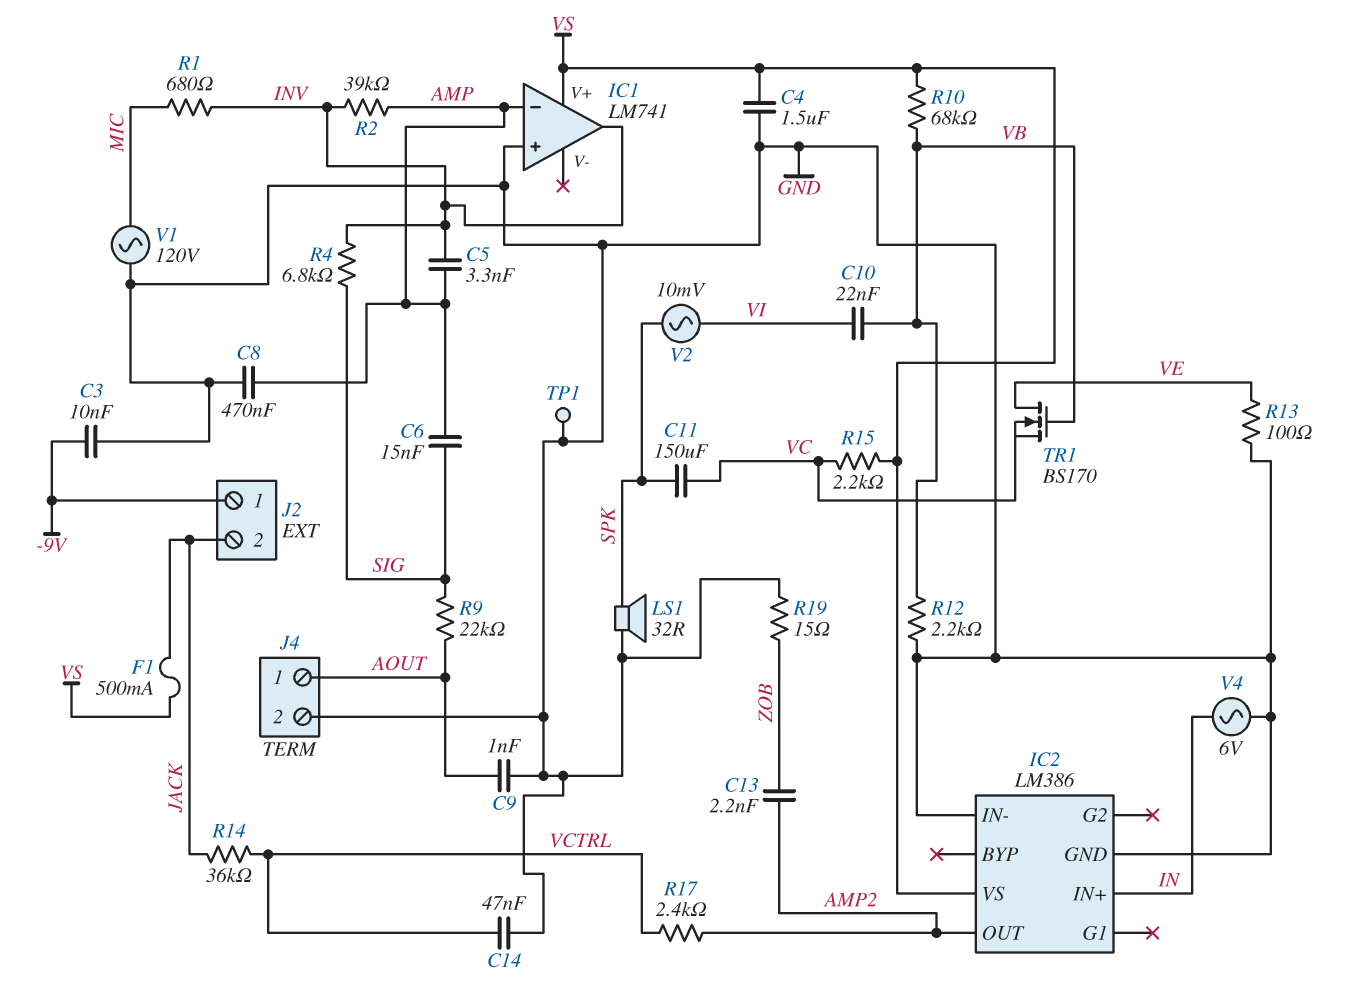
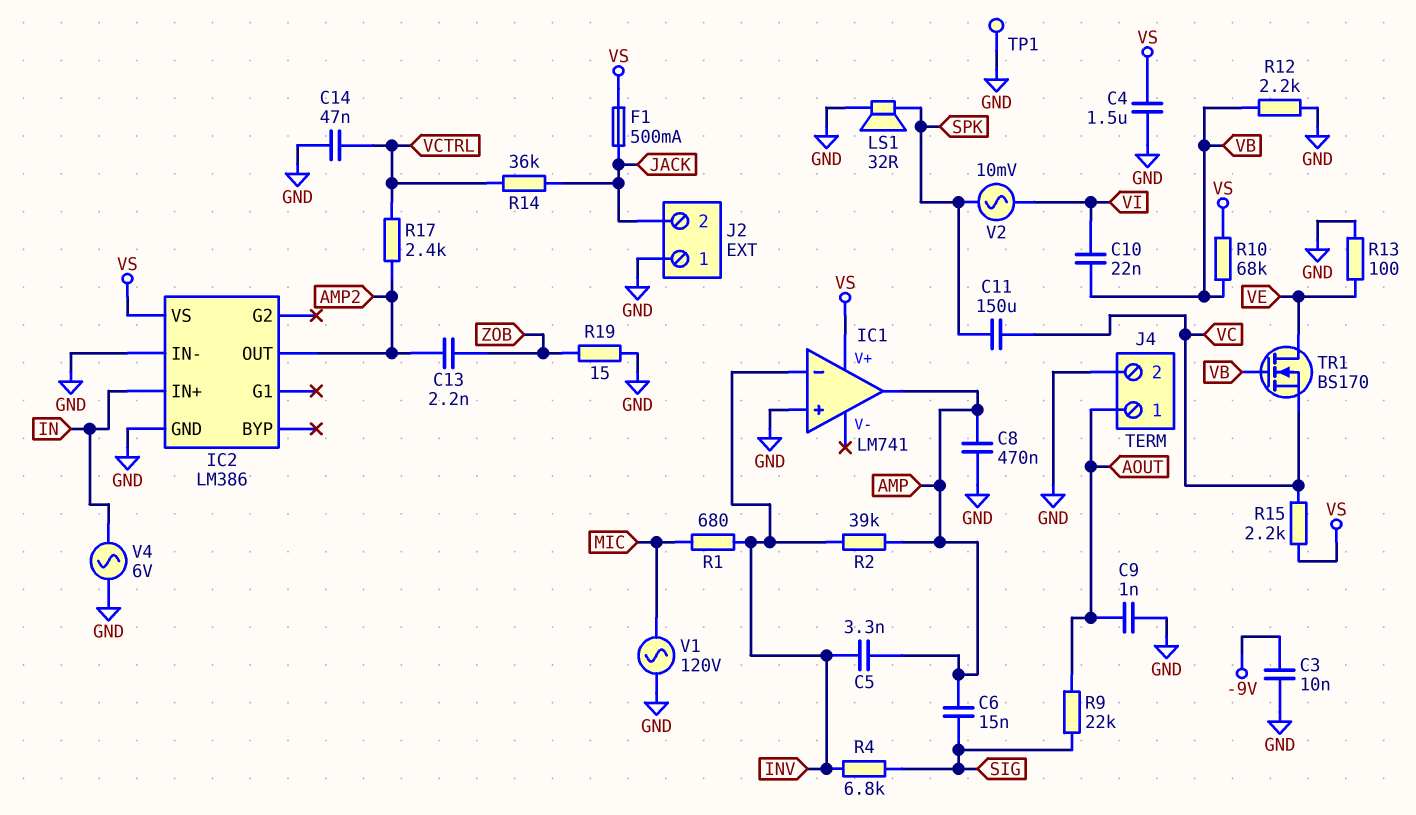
IC1 pin in-: AMP -> INV
IC1 pin out: INV -> AMP
J2 pin 1: -9V -> GND

